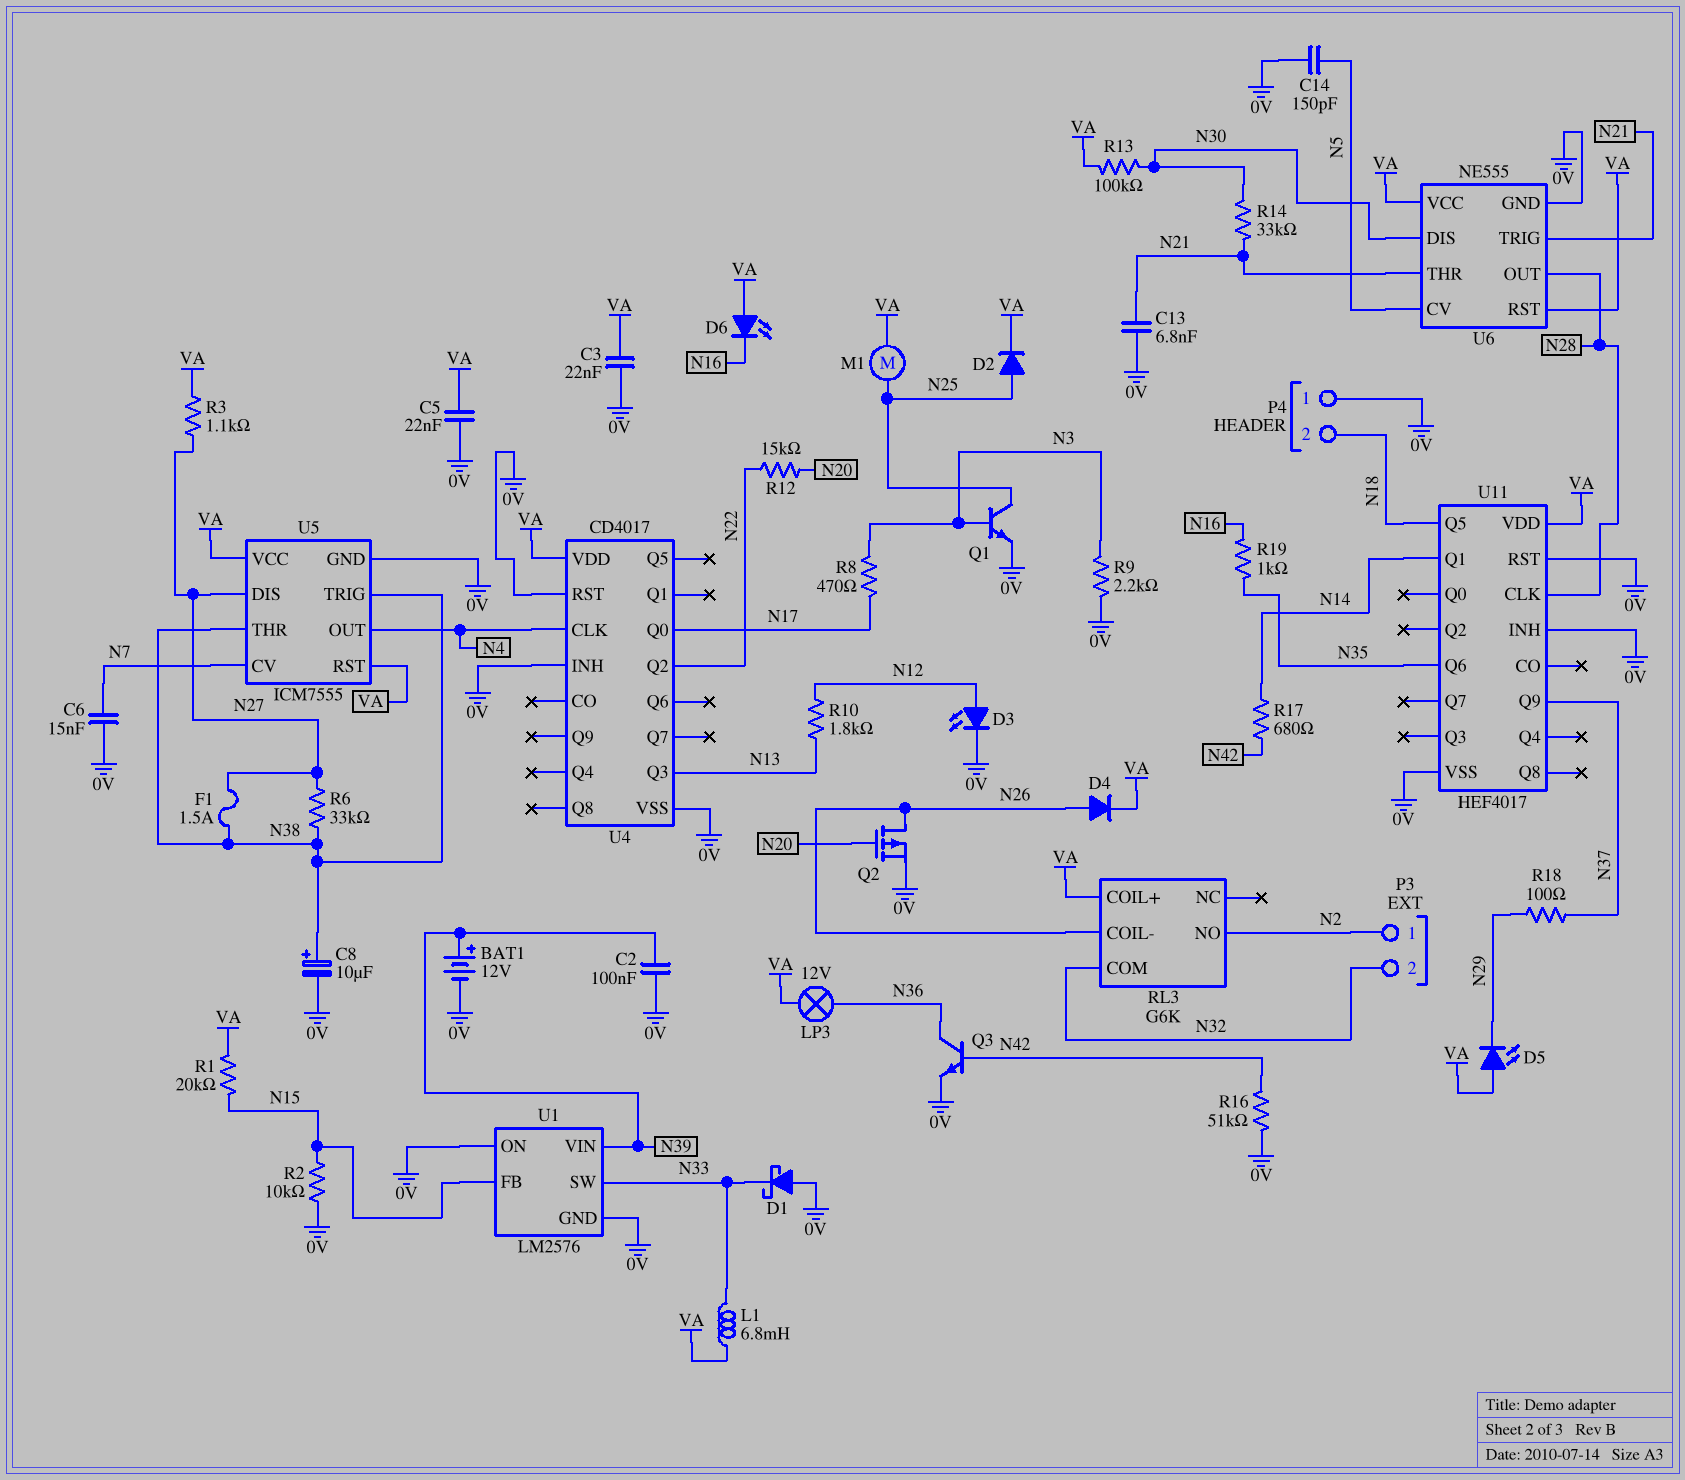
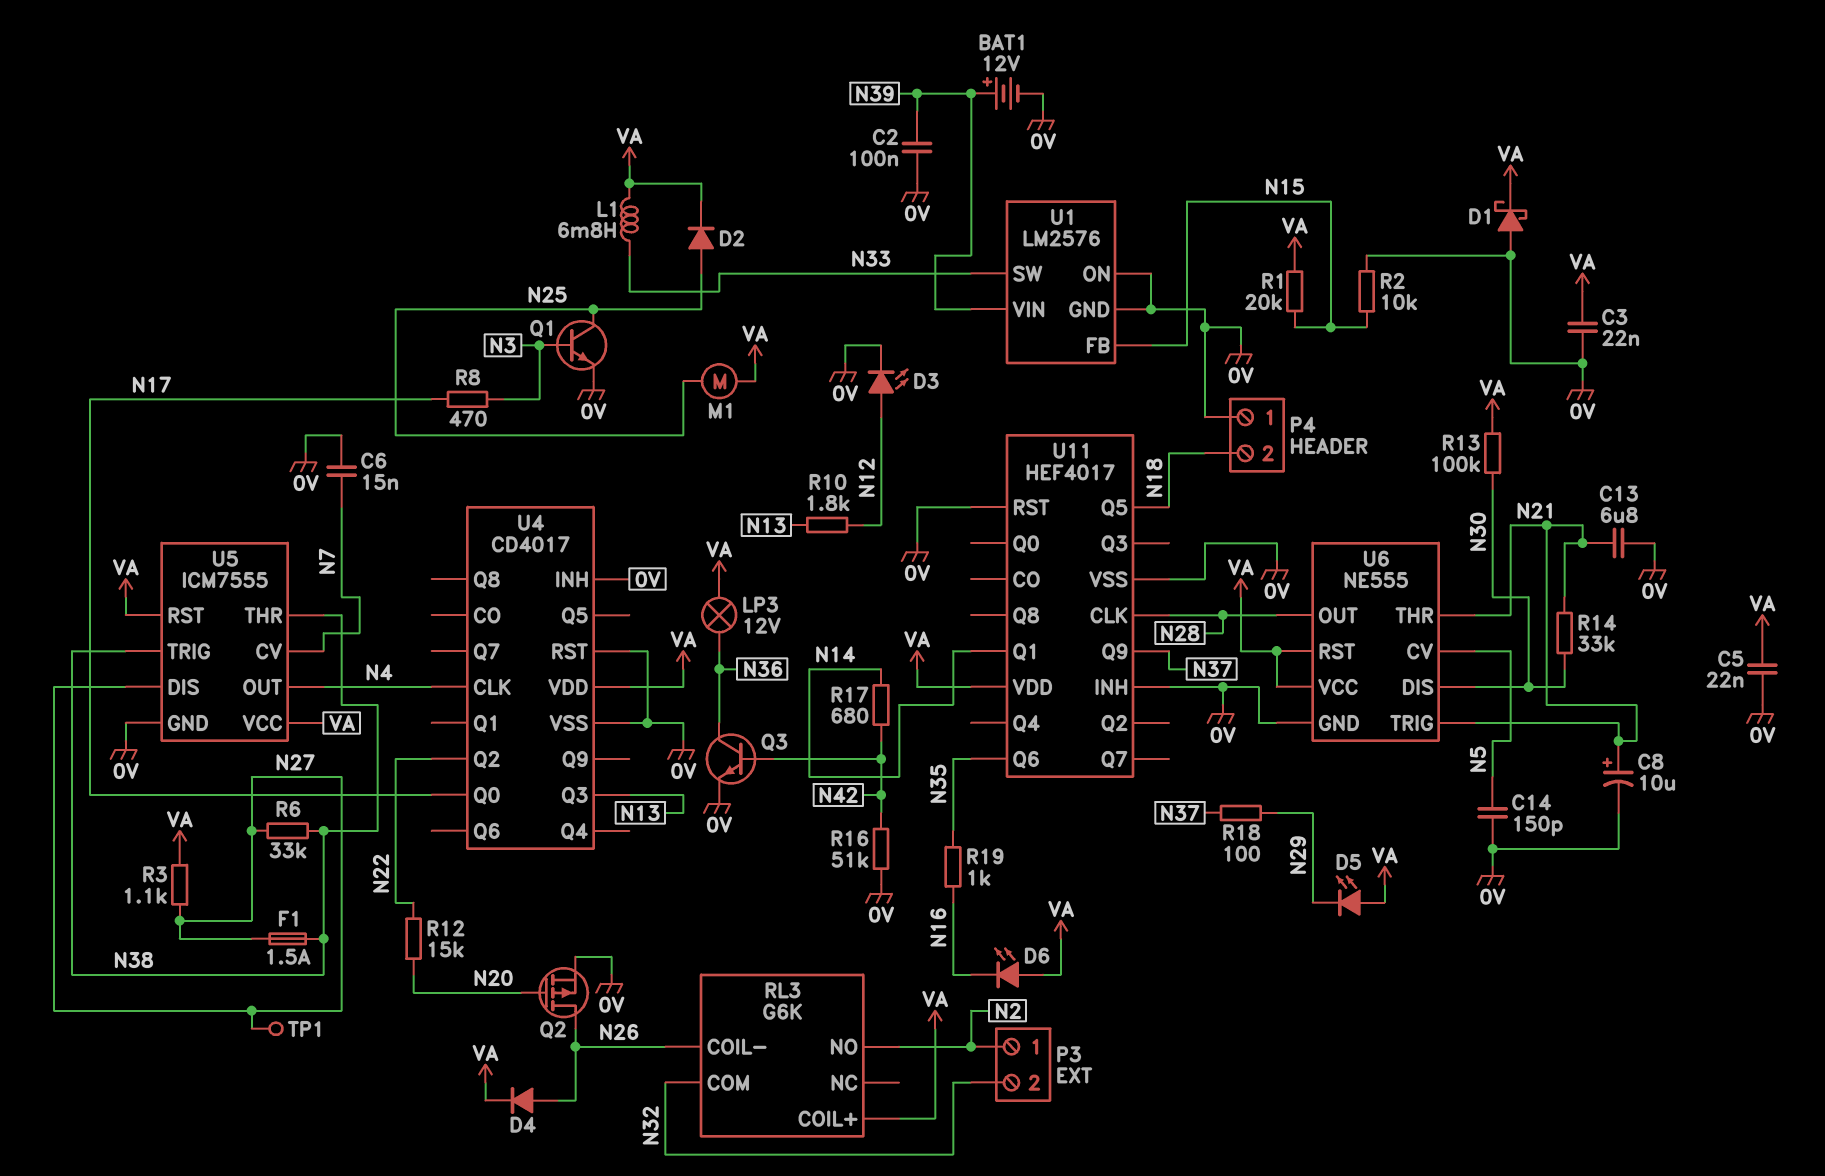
C8: 10uF (plus N38, minus 0V) -> 10uF (plus N21, minus 0V)
C13: 6.8nF (0V, N21) -> 6.8uF (0V, N21)
D1: schottky (A 0V, K N33) -> schottky (A 0V, K VA)
R9: 2.2k (0V, N3) -> none
TP1: none -> test point (N27)

